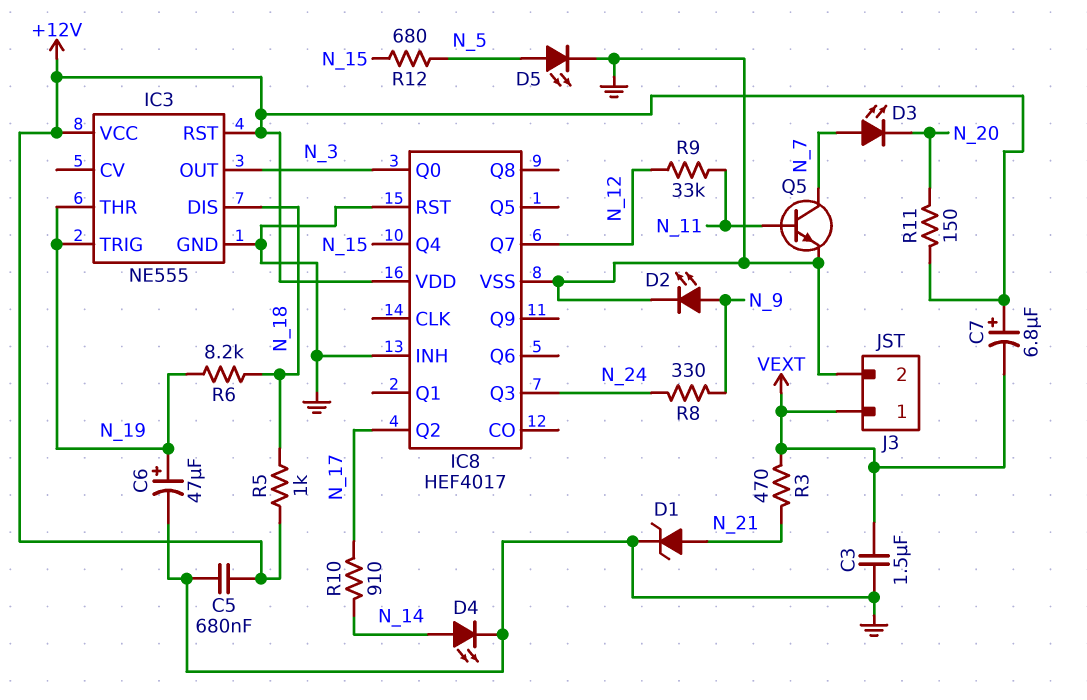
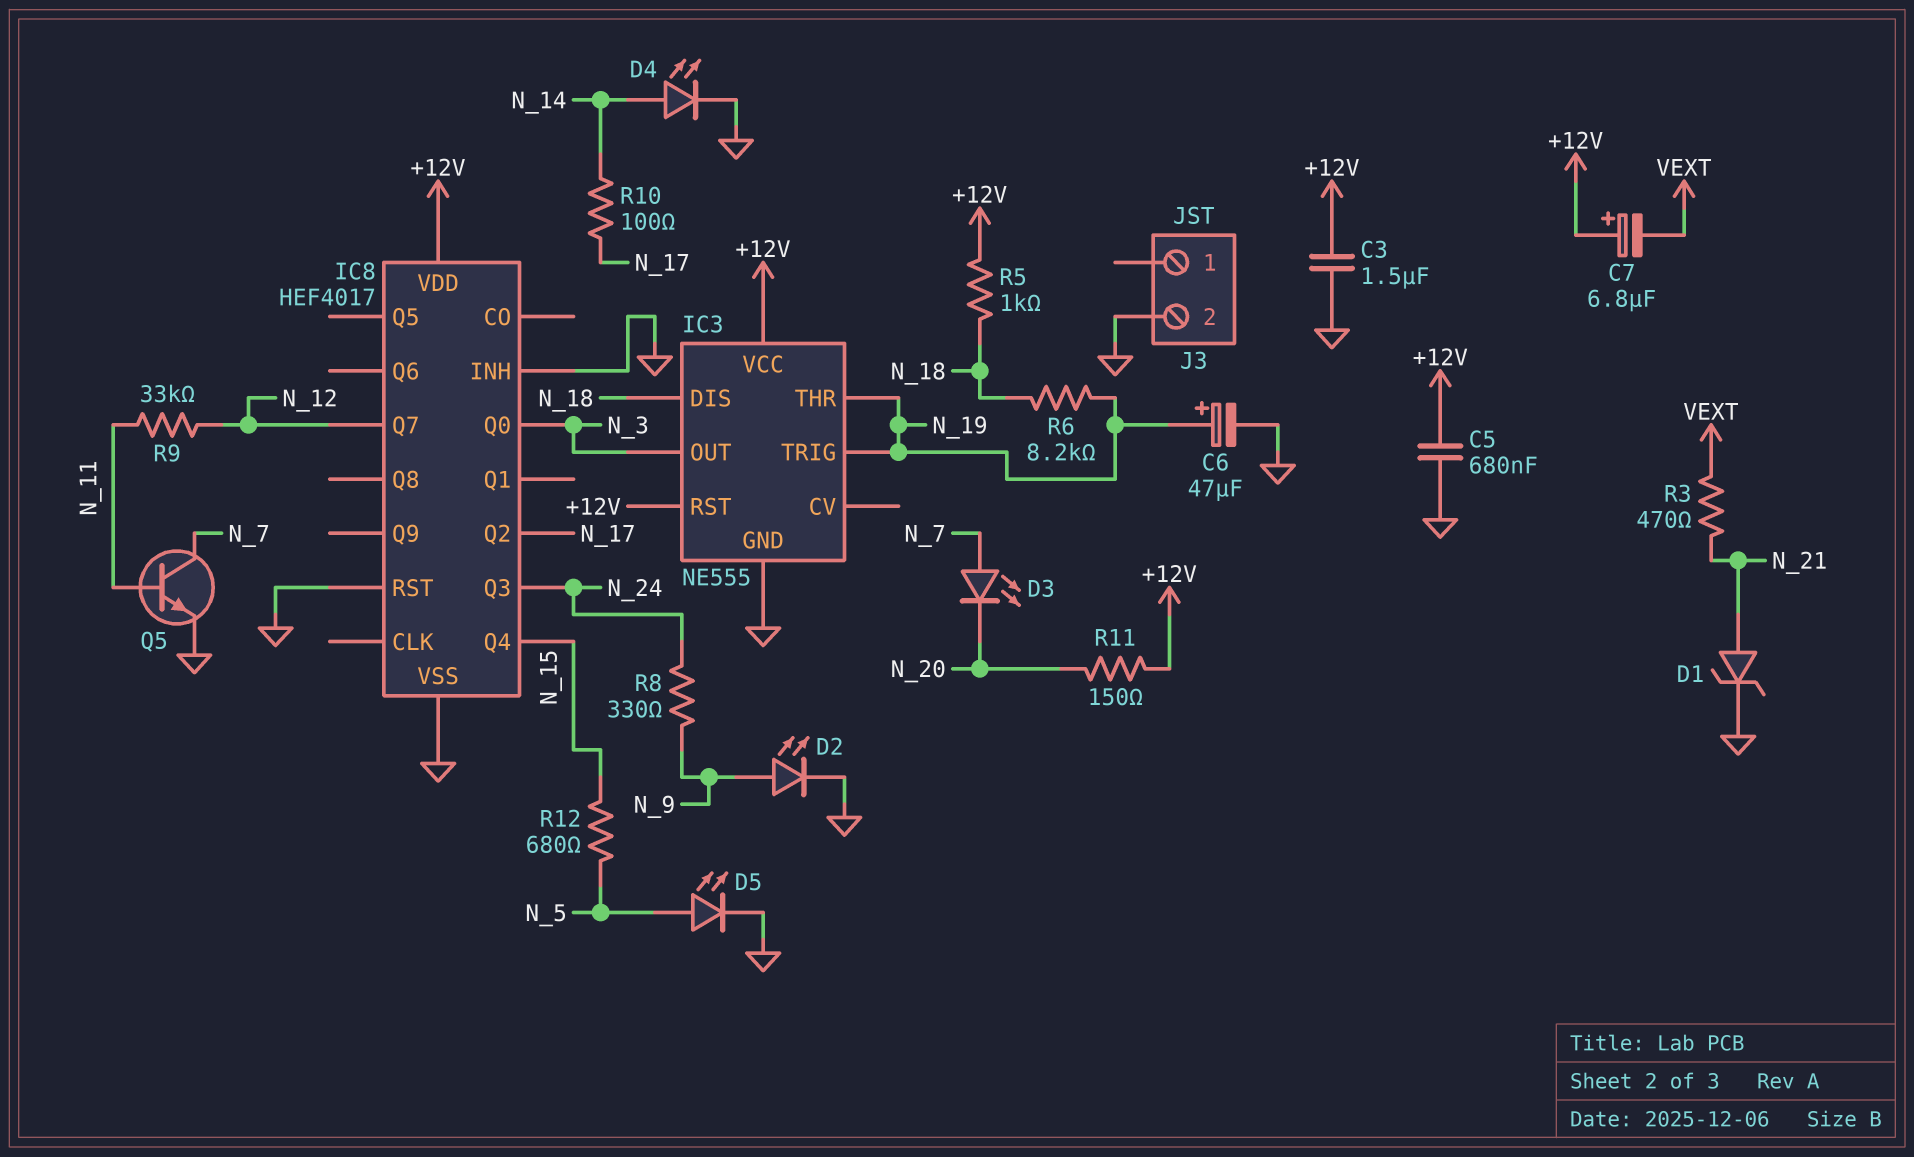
C3: 1.5uF (GND, VEXT) -> 1.5uF (+12V, GND)
J3 pin 1: VEXT -> none
R10: 910 (N_14, N_17) -> 100 (N_14, N_17)

